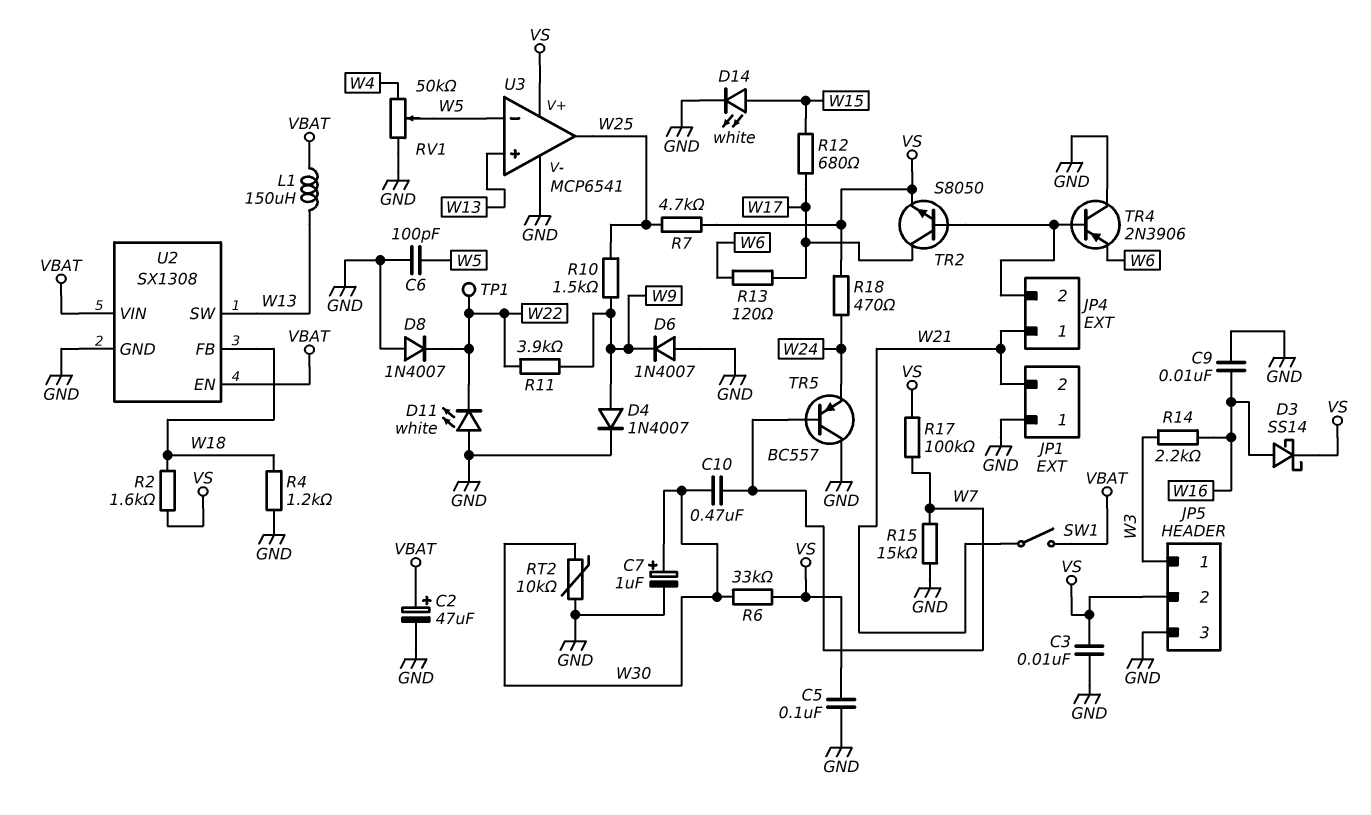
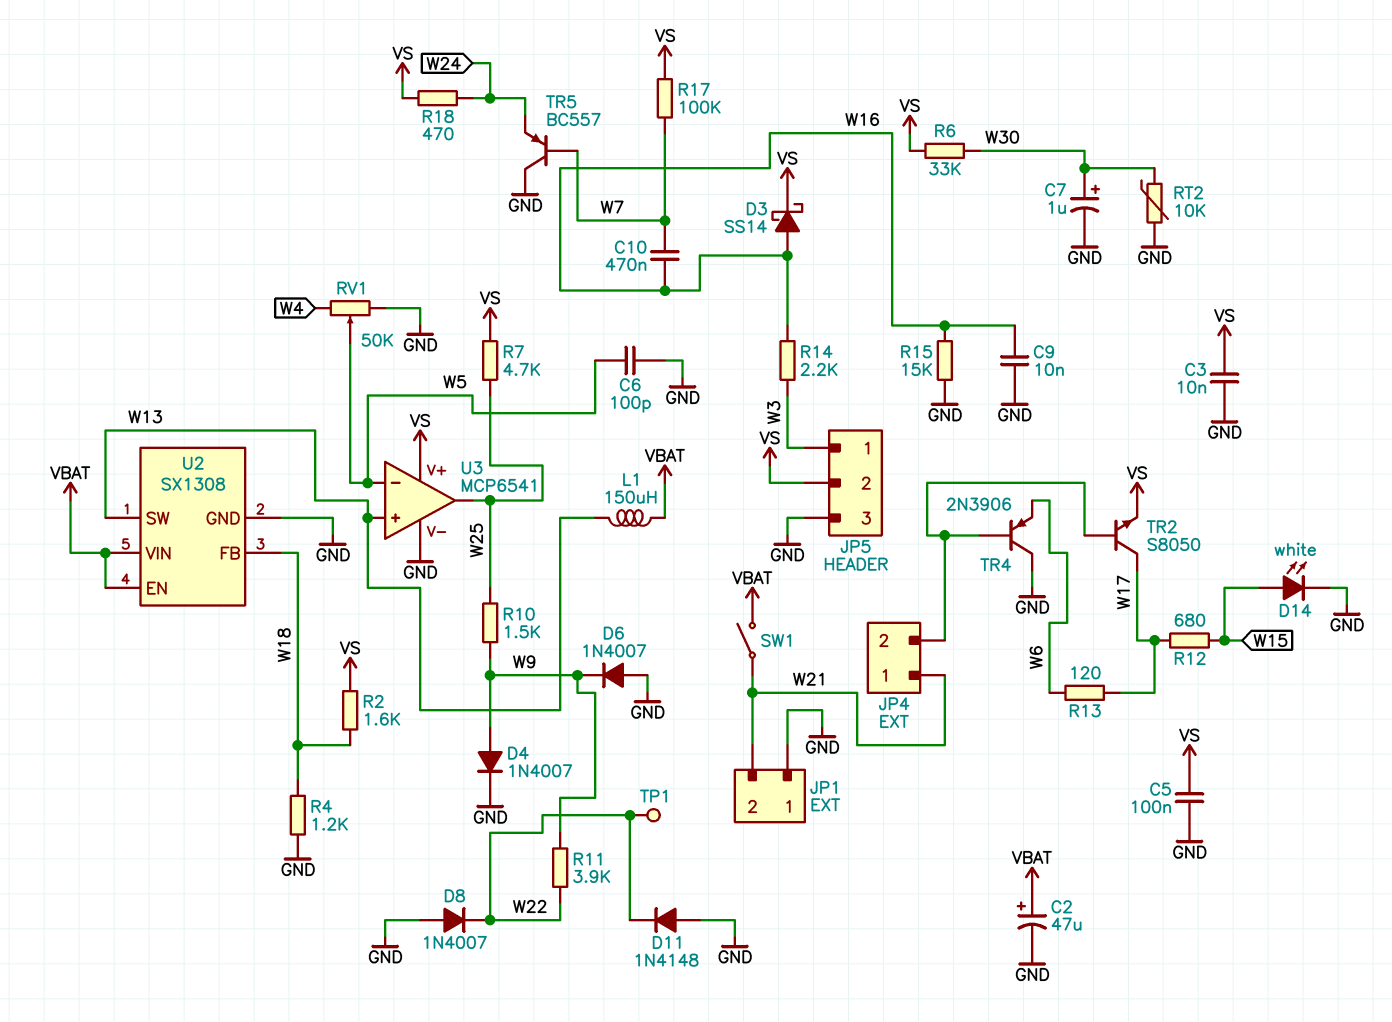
C10: 470nF (W7, W30) -> 470nF (W7, W16)
D11: LED white (A GND, K W22) -> diode 1N4148 (A GND, K W22)
R15: 15k (GND, W7) -> 15k (GND, W16)

